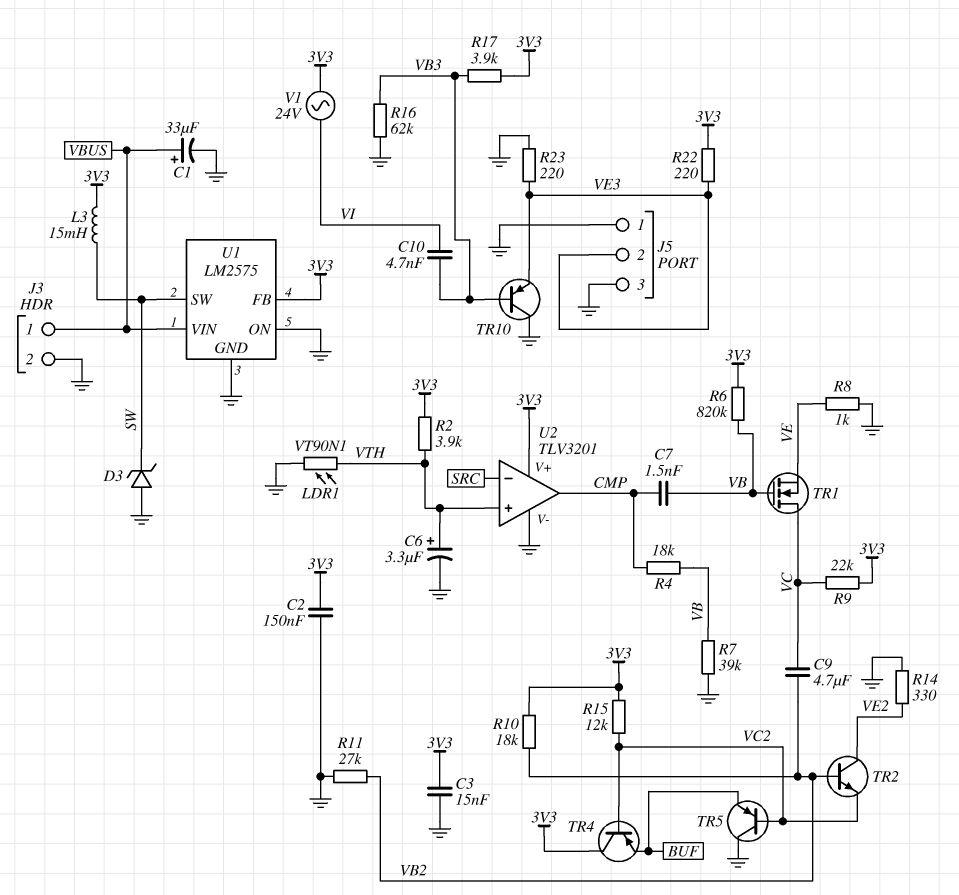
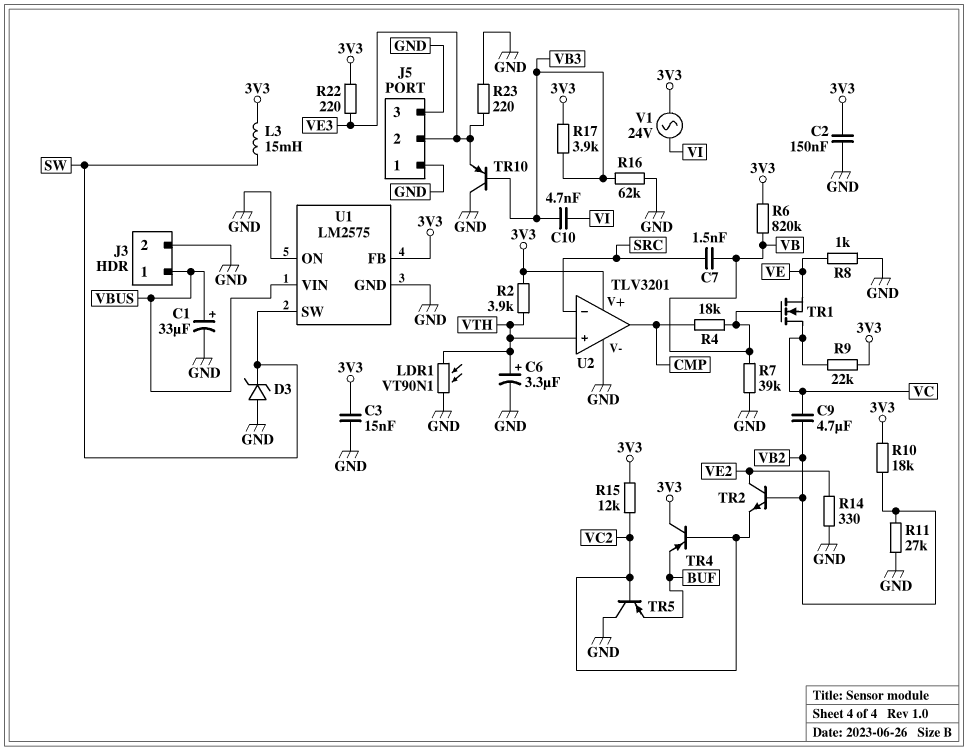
C7: 1.5nF (CMP, VB) -> 1.5nF (SRC, VB)

